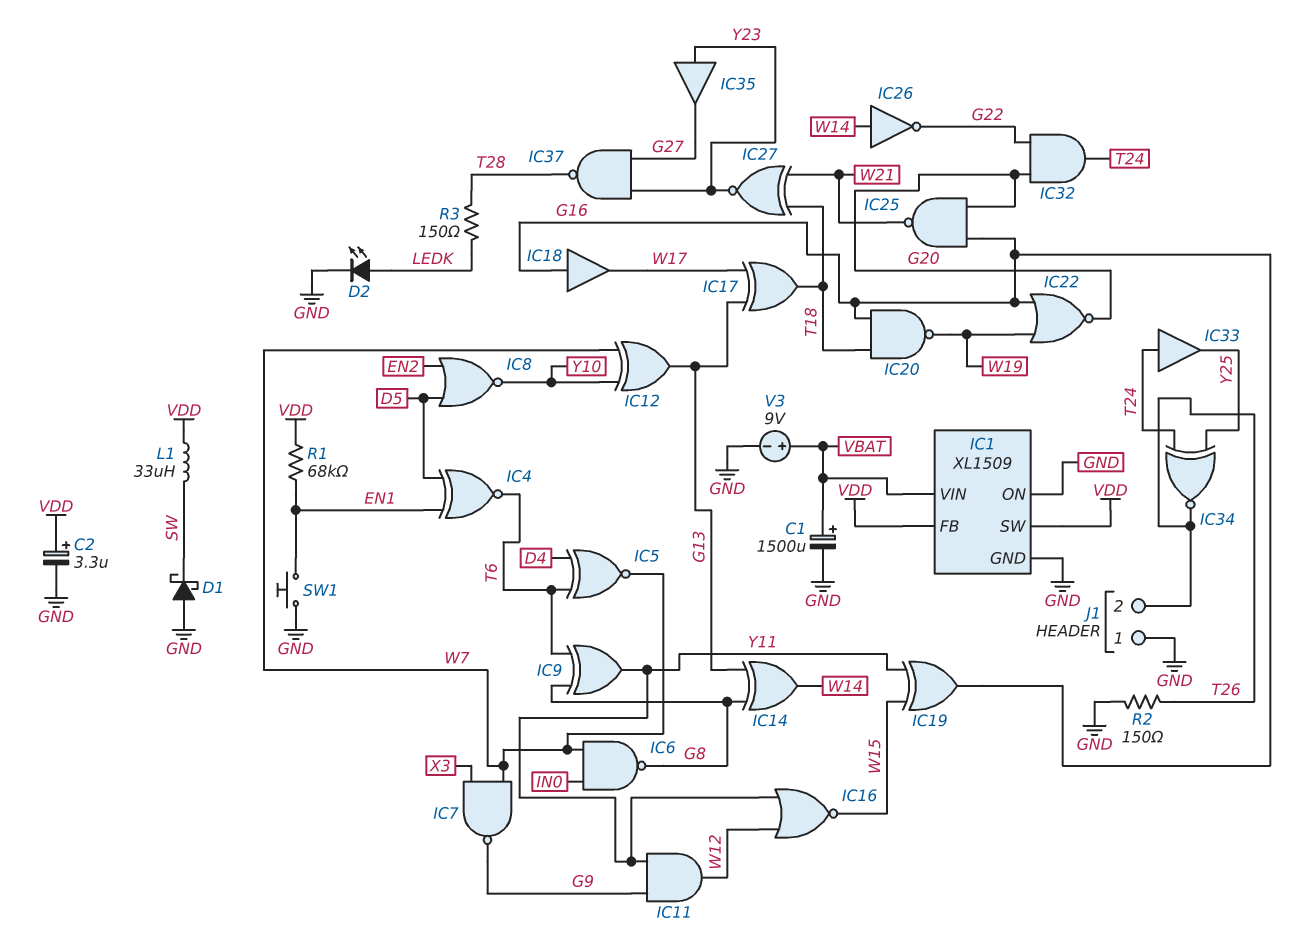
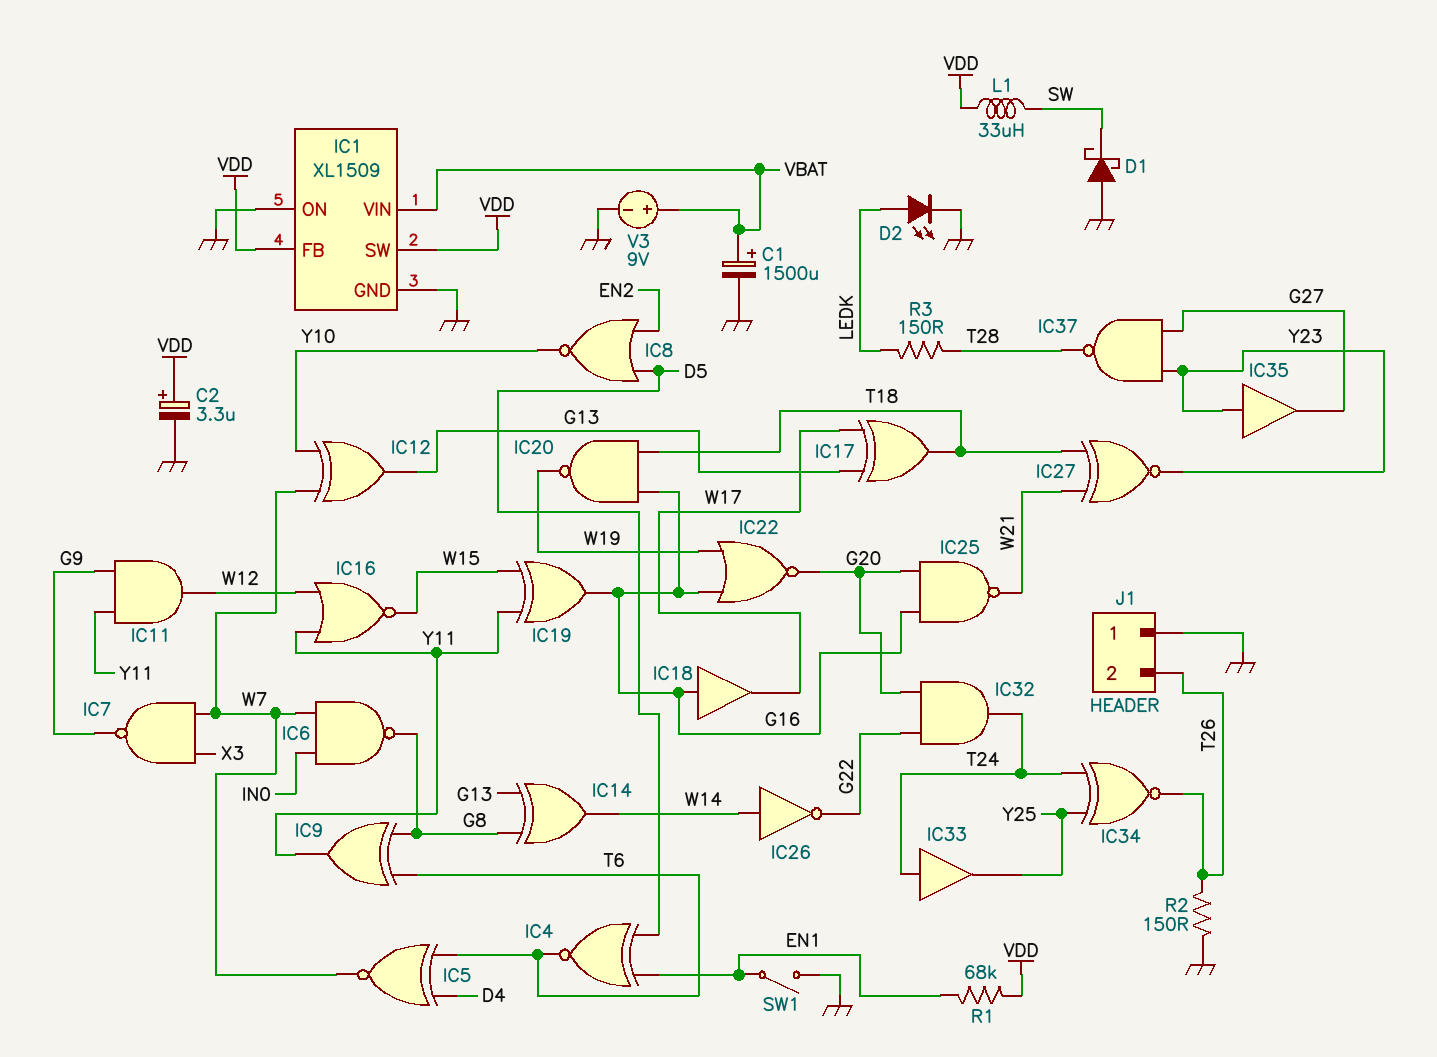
SW1: button (EN1, GND) -> switch (EN1, GND)

